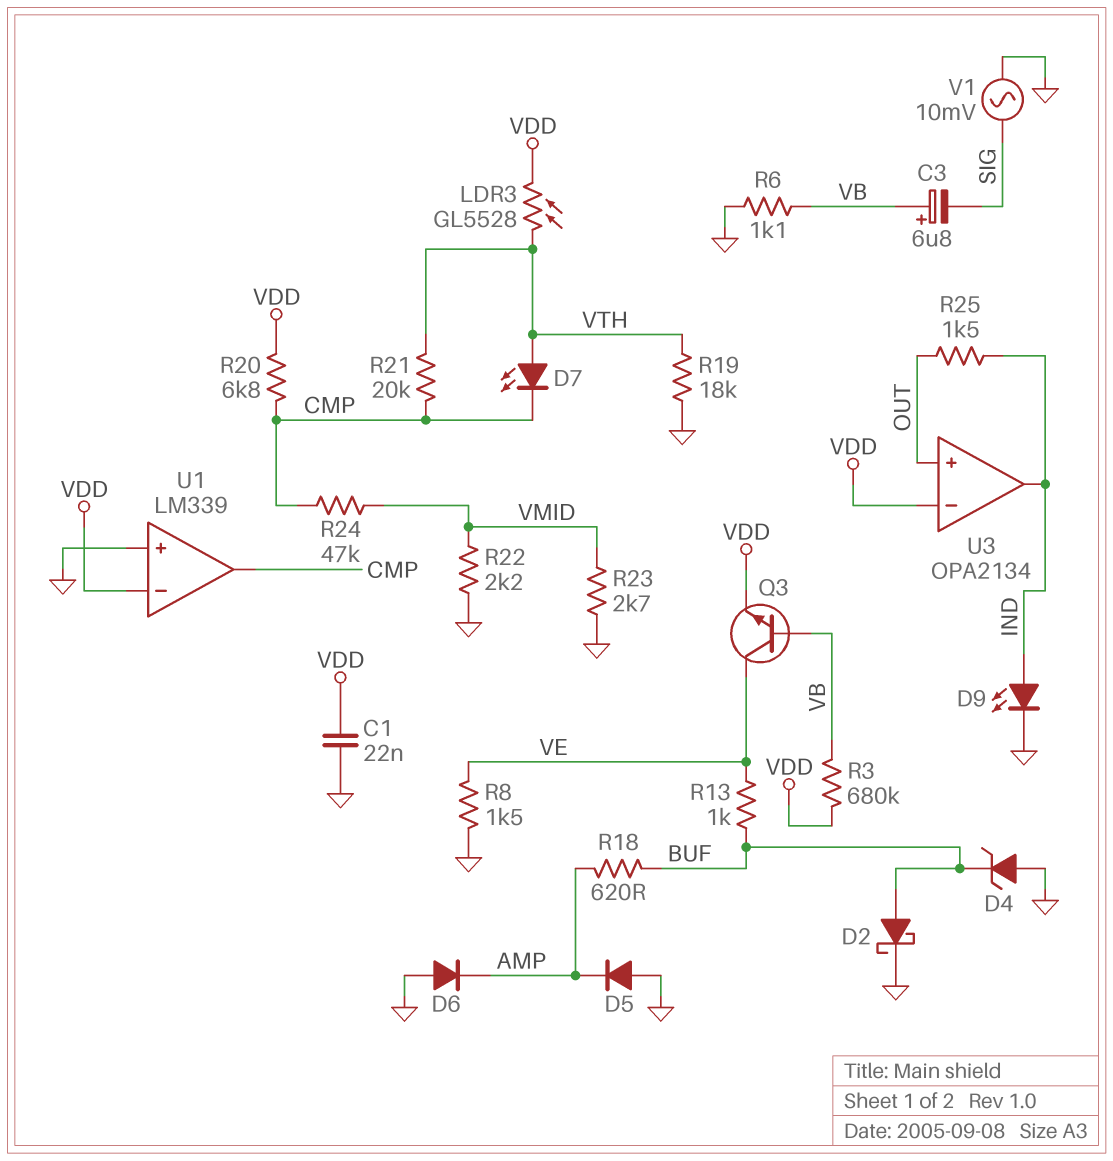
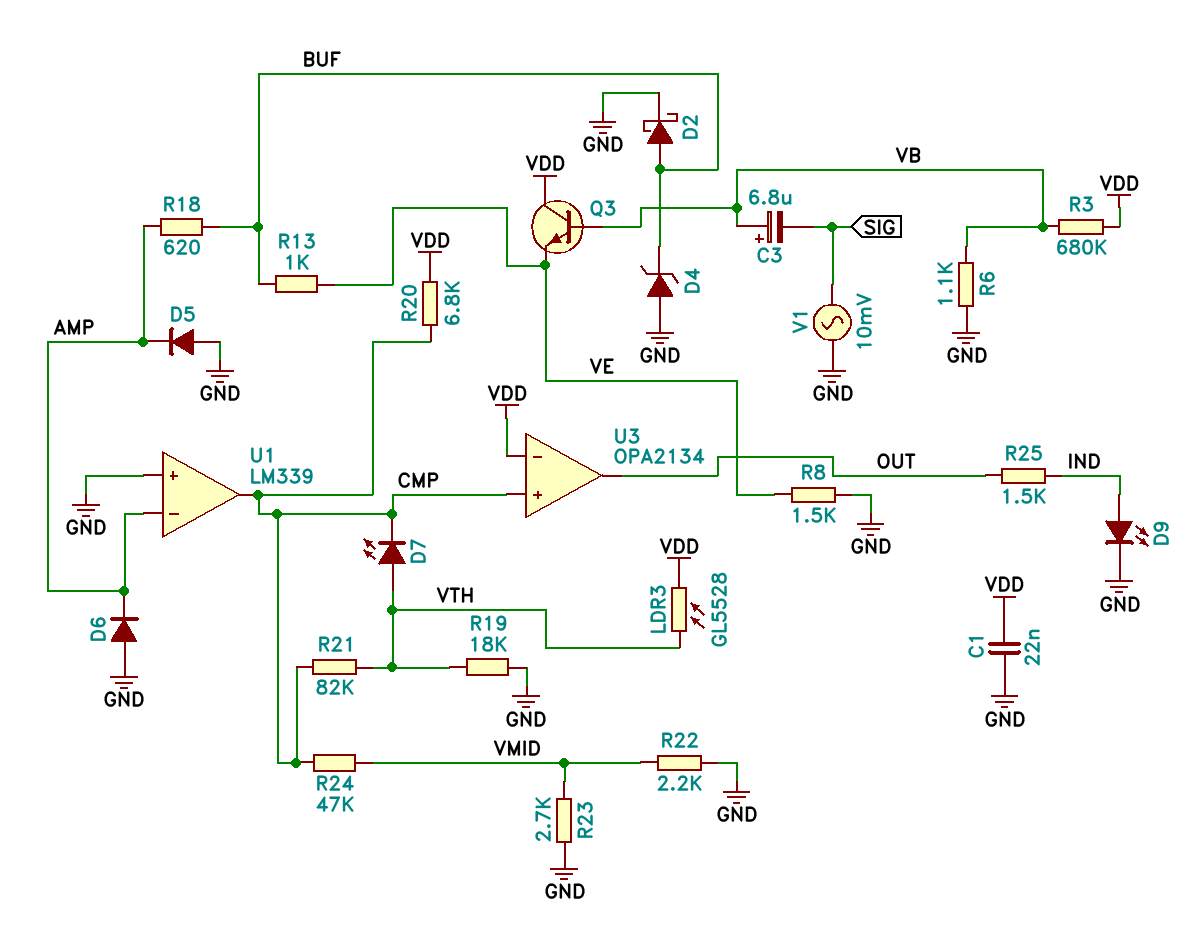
Q3: NPN (B VB, C VE, E VDD) -> NPN (B VB, C VDD, E VE)
R21: 20k (CMP, VTH) -> 82k (CMP, VTH)
U1 pin in-: VDD -> AMP
U3 pin in+: OUT -> CMP
U3 pin out: IND -> OUT

